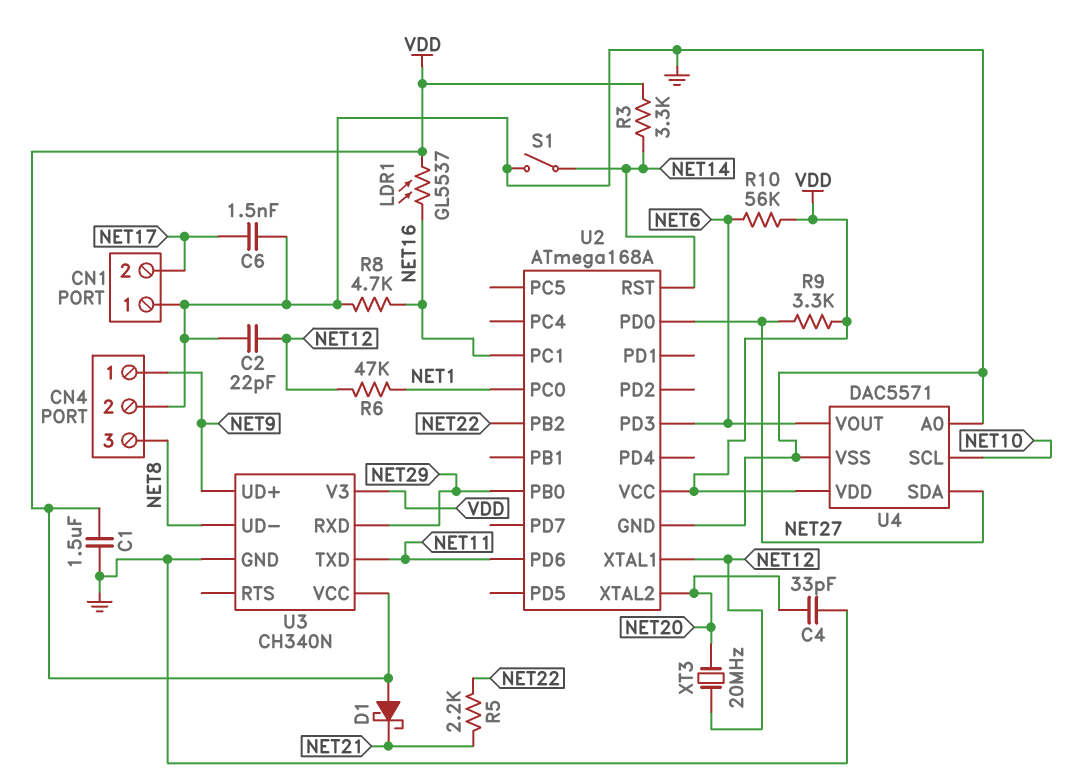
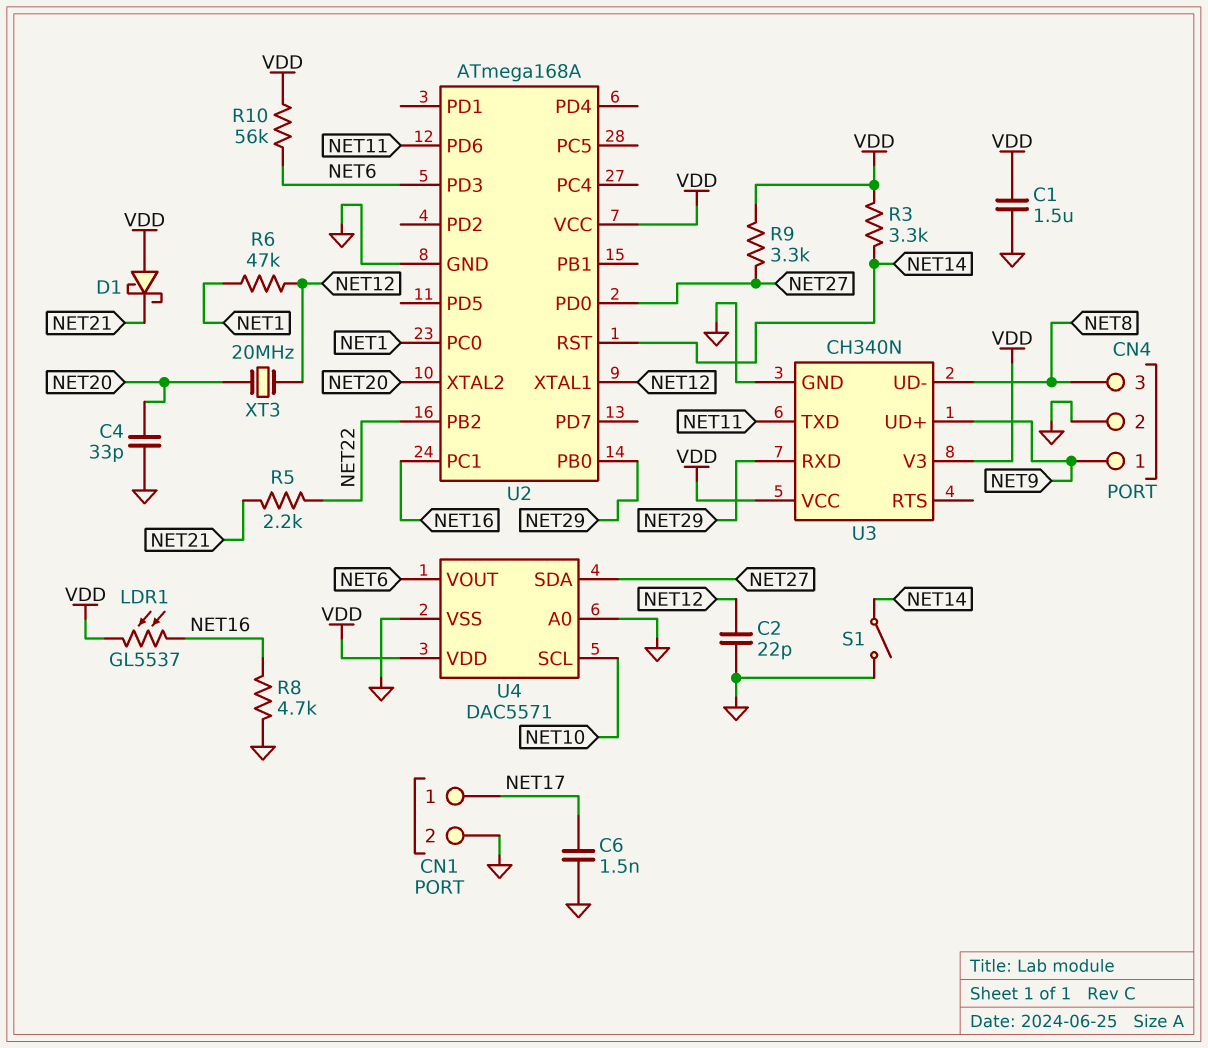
CN1 pin 1: GND -> NET17
CN1 pin 2: NET17 -> GND

